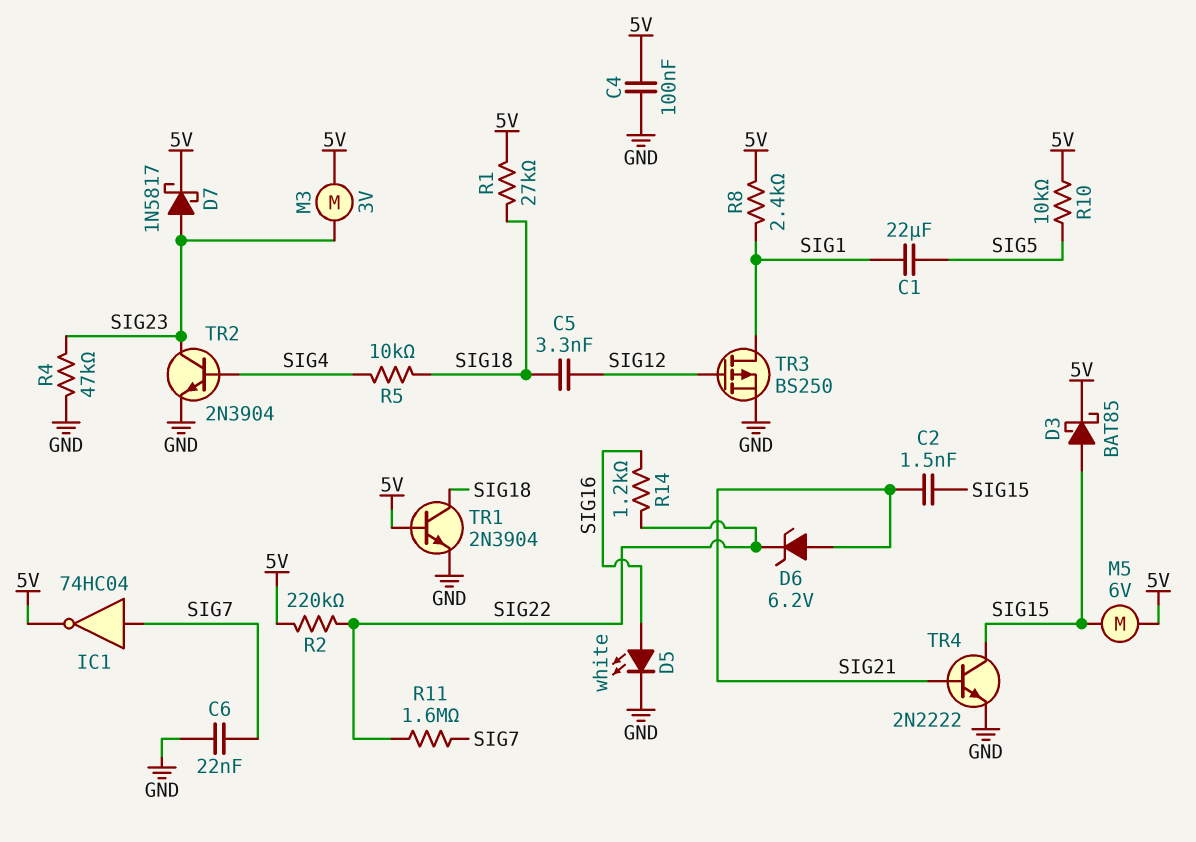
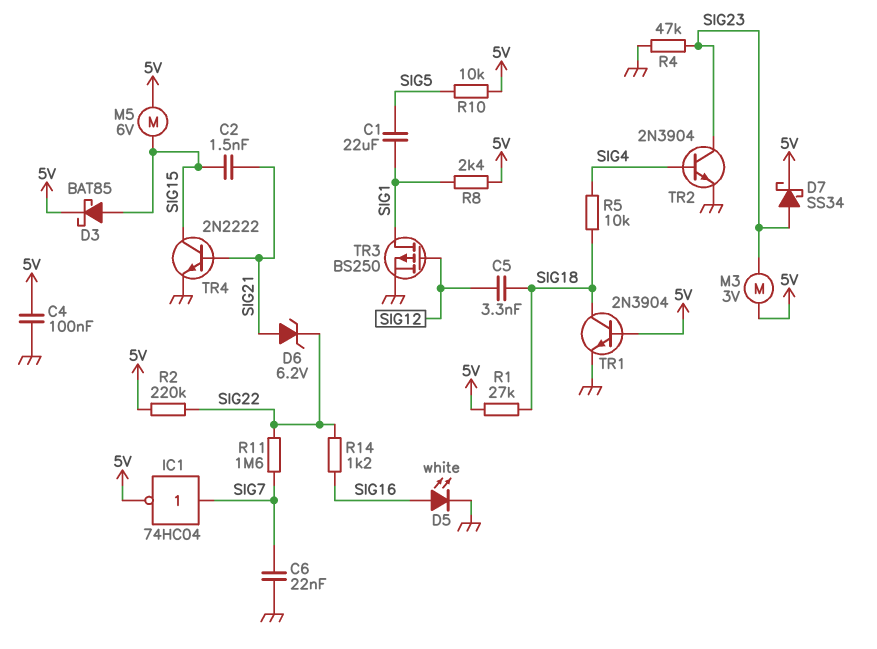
D7: schottky 1N5817 (A SIG23, K 5V) -> schottky SS34 (A SIG23, K 5V)

